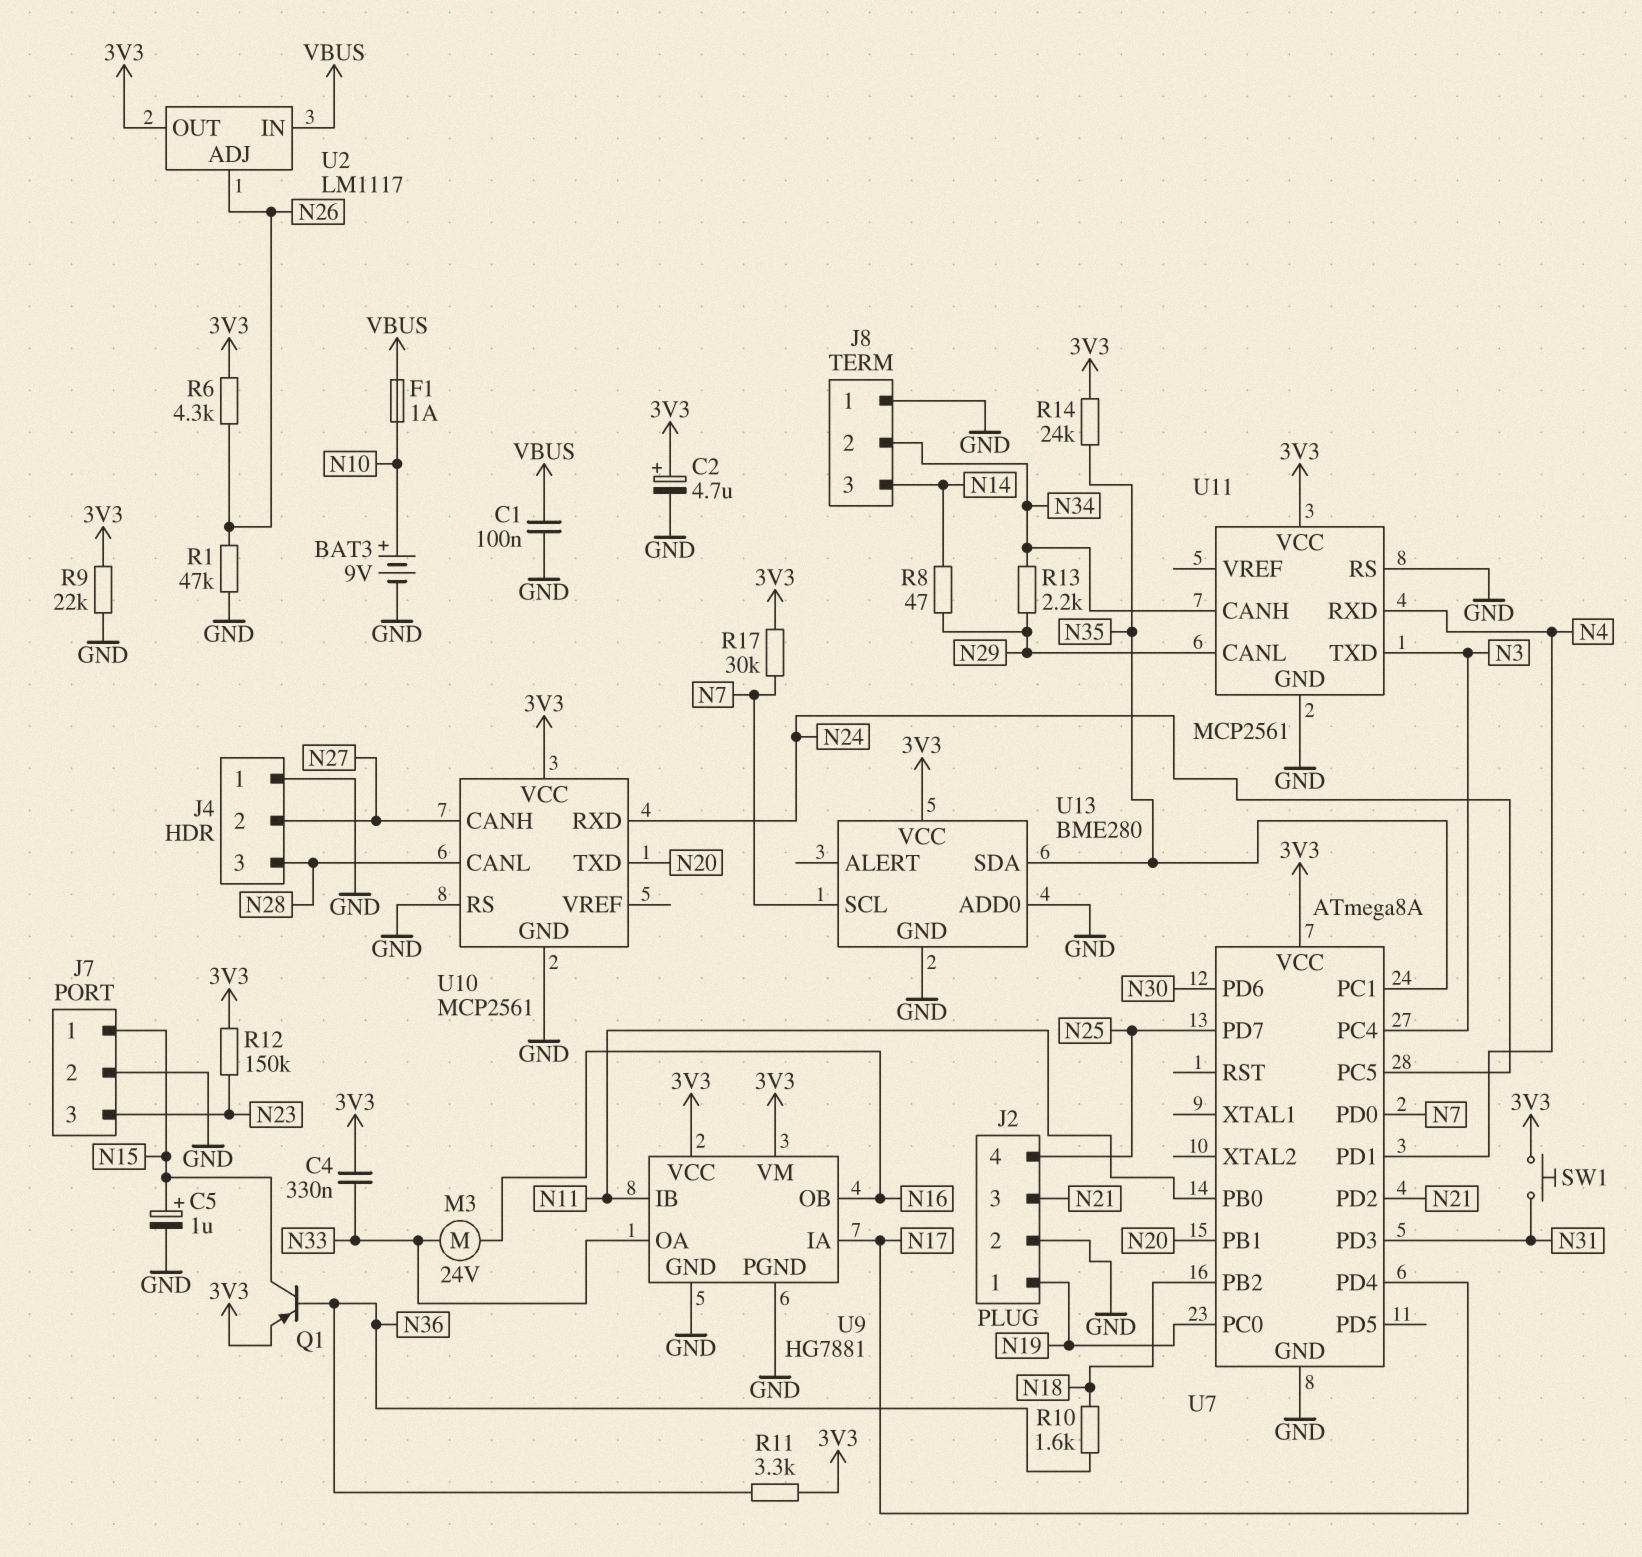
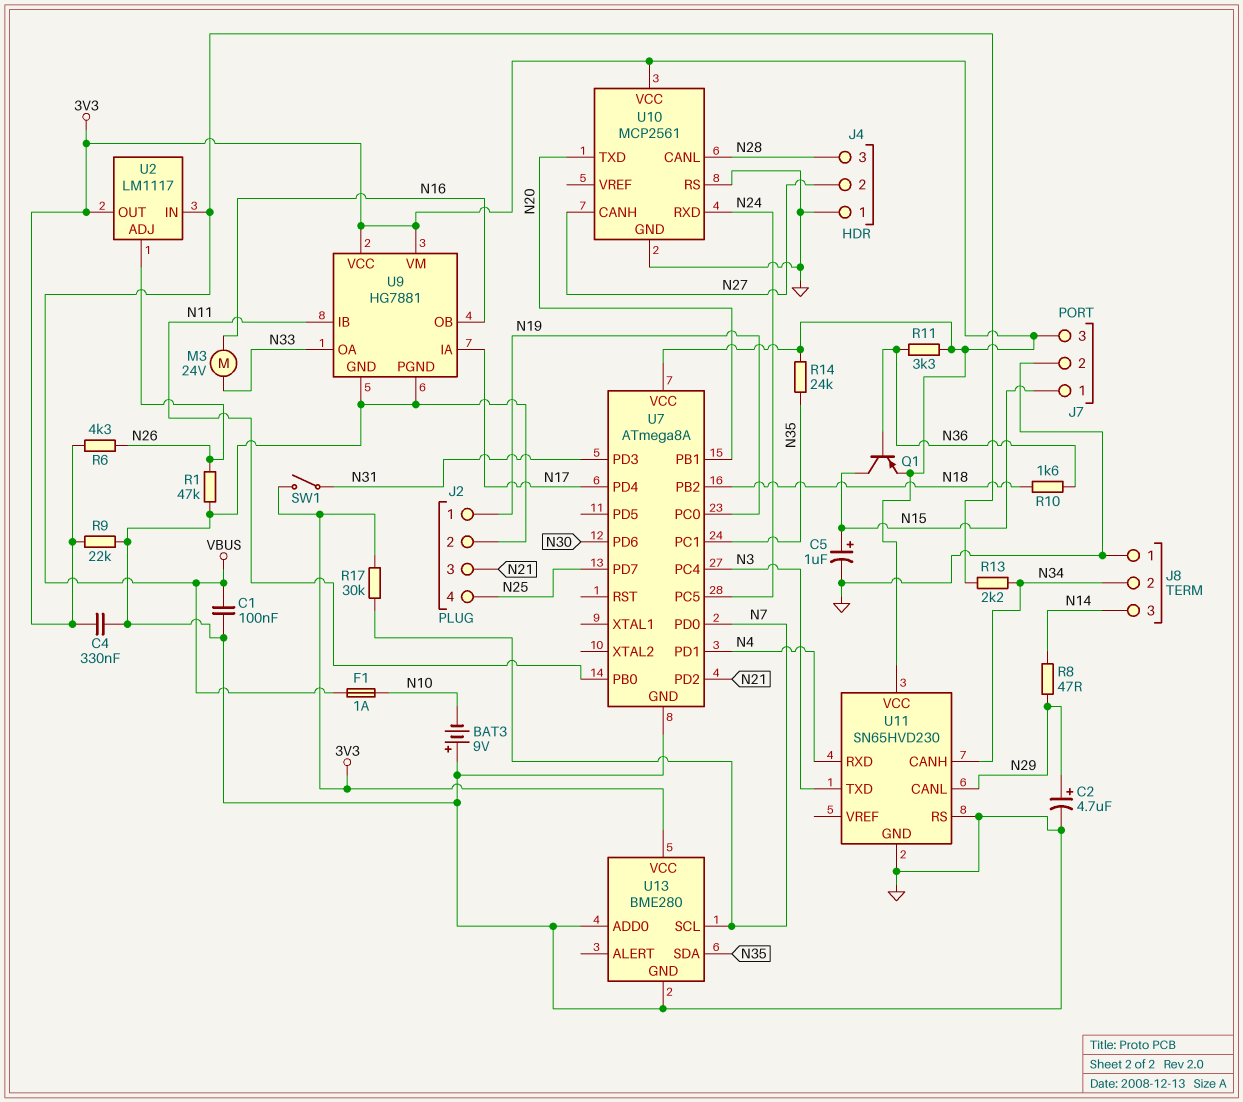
BAT3: 9V (plus N10, minus GND) -> 9V (plus GND, minus N10)
C2: 4.7uF (plus 3V3, minus GND) -> 4.7uF (plus N29, minus GND)
C4: 330nF (3V3, N33) -> 330nF (3V3, GND)
J7 pin 3: N23 -> 3V3
R12: 150k (3V3, N23) -> none
R13: 2.2k (N29, N34) -> 2.2k (N34, VBUS)
SW1: button (3V3, N31) -> switch (3V3, N31)
U11: MCP2561 -> SN65HVD230

